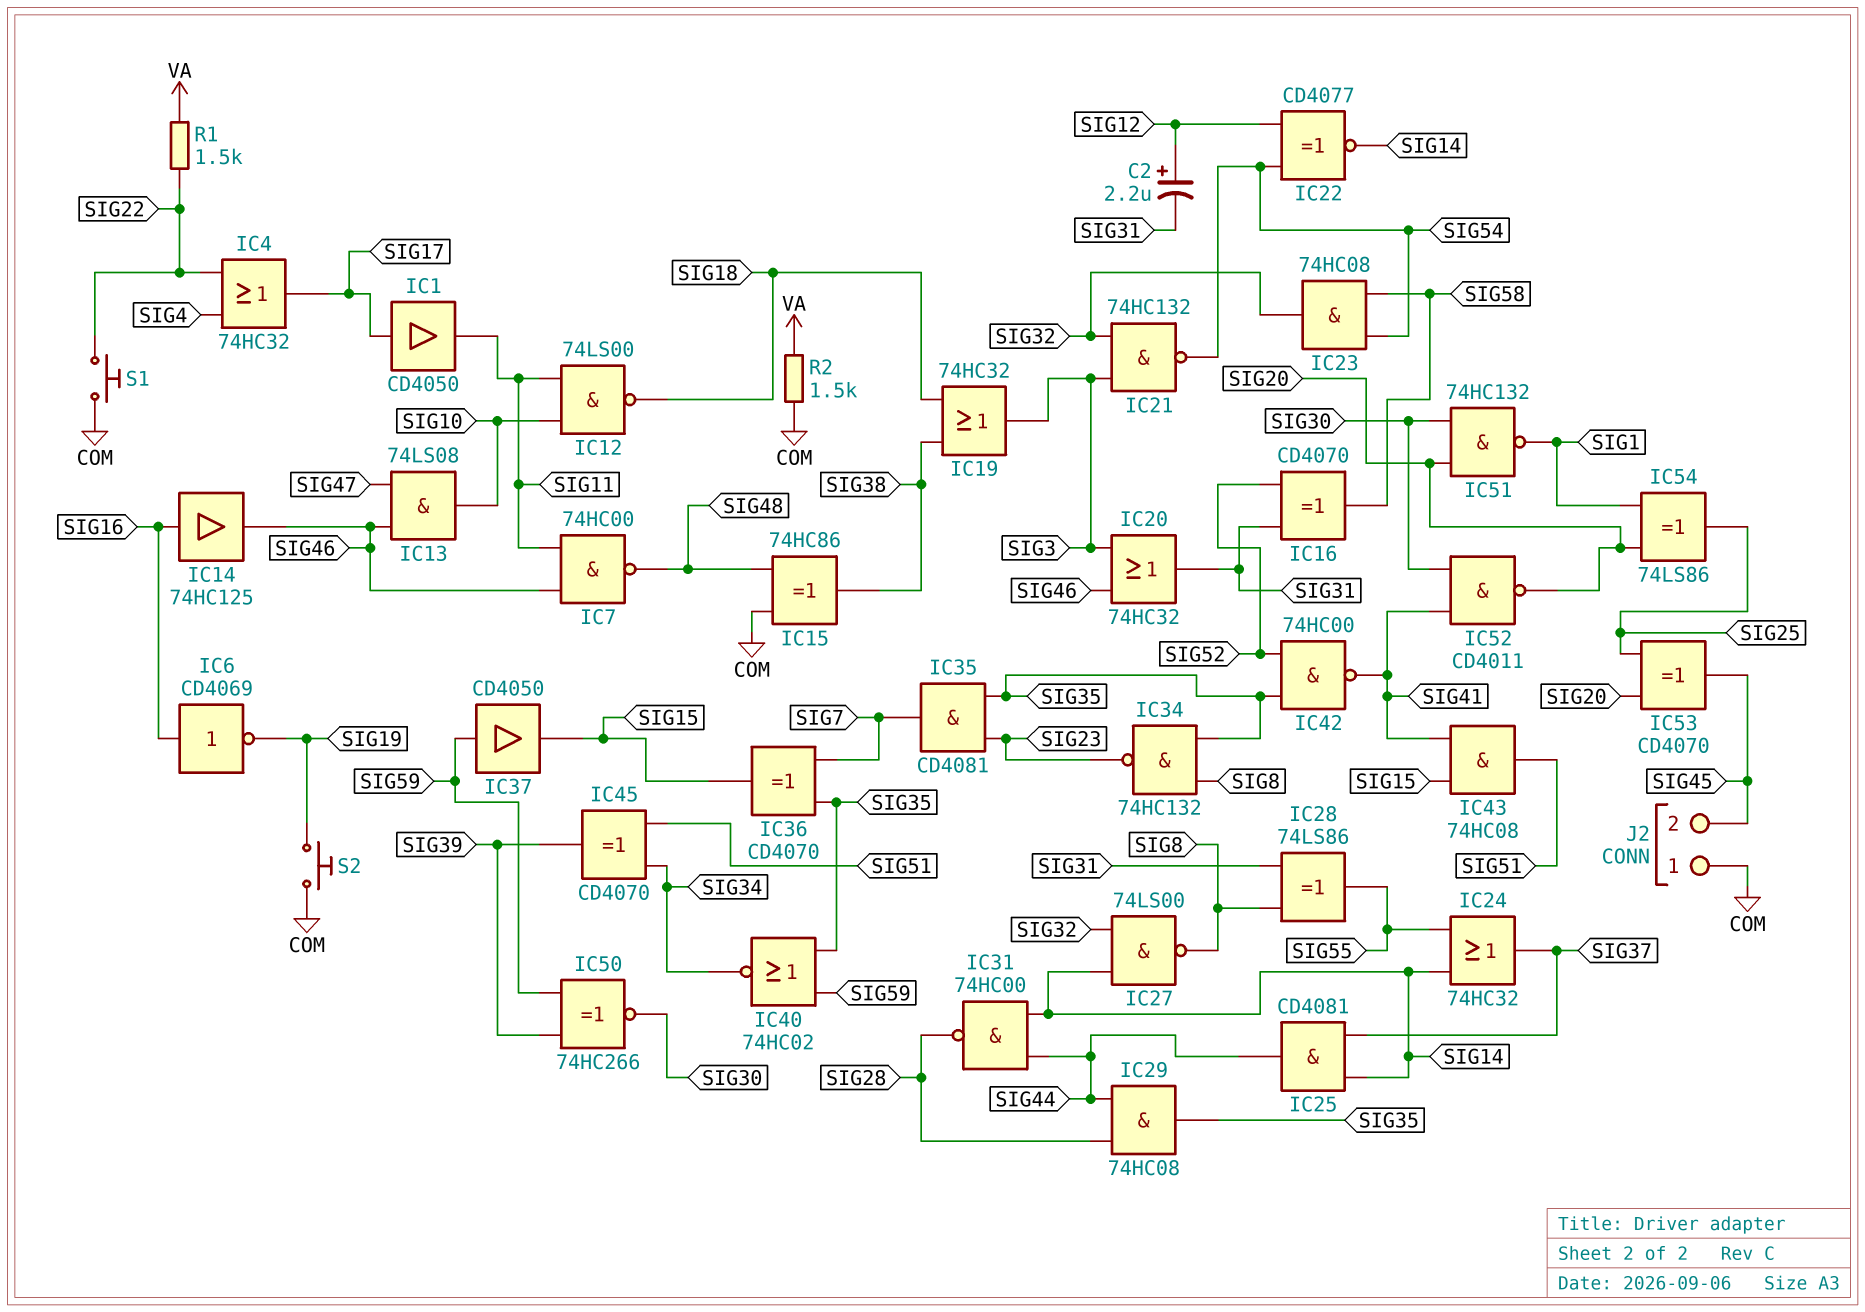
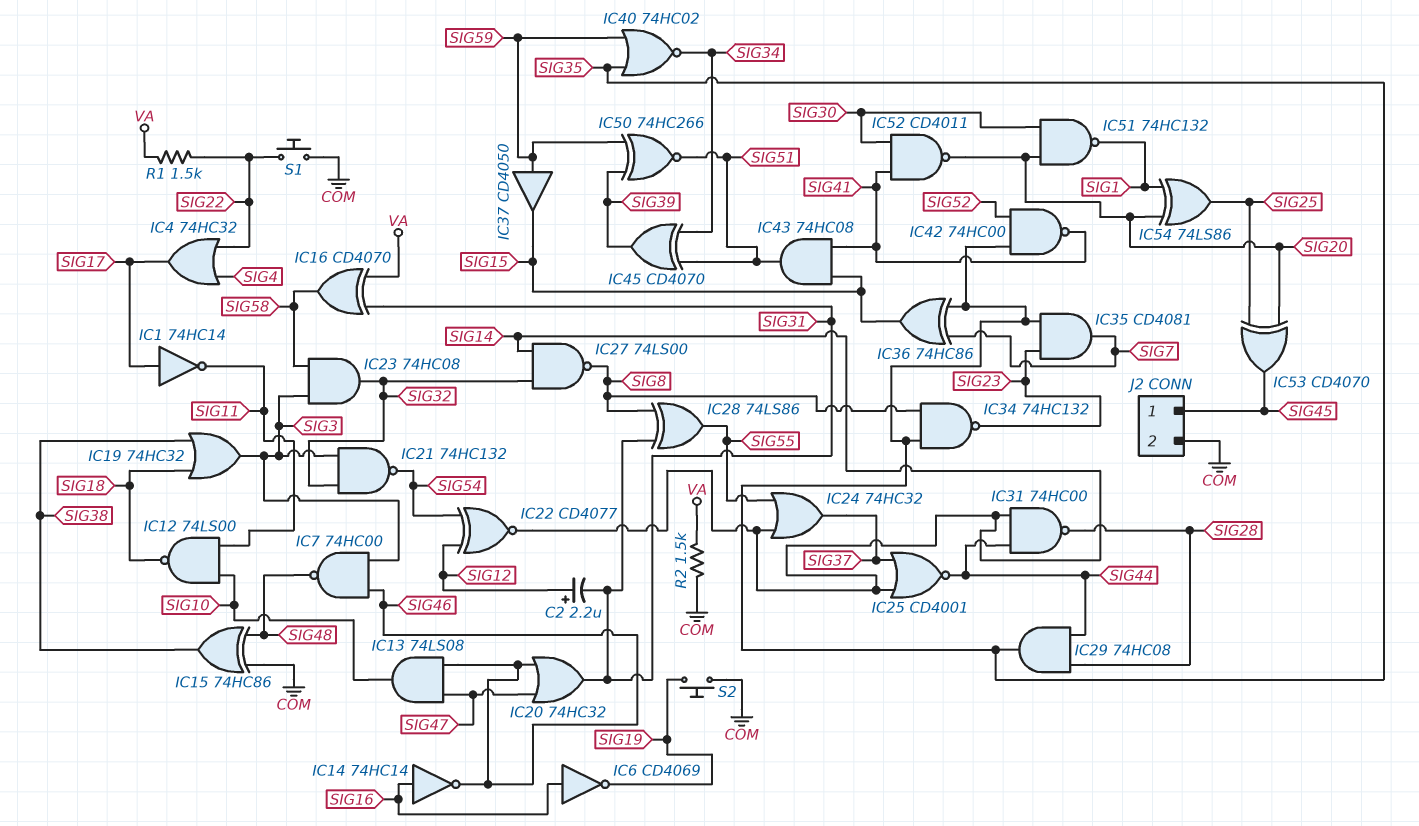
IC1: buffer CD4050 (in SIG17, out SIG11) -> NOT 74HC14 (in SIG17, out SIG11)
IC7: NAND 74HC00 (in SIG11, in SIG46, out SIG48) -> NAND 74HC00 (in SIG3, in SIG46, out SIG48)
IC14: buffer 74HC125 (in SIG16, out SIG46) -> NOT 74HC14 (in SIG16, out SIG46)
IC16: XOR CD4070 (in SIG31, in SIG52, out SIG58) -> XOR CD4070 (in SIG31, in VA, out SIG58)
IC20: OR 74HC32 (in SIG3, in SIG46, out SIG31) -> OR 74HC32 (in SIG46, in SIG47, out SIG31)
IC23: AND 74HC08 (in SIG54, in SIG58, out SIG32) -> AND 74HC08 (in SIG3, in SIG58, out SIG32)
IC25: AND CD4081 (in SIG14, in SIG37, out SIG44) -> NOR CD4001 (in SIG14, in SIG37, out SIG44)
IC36: XOR CD4070 (in SIG7, in SIG35, out SIG15) -> XOR 74HC86 (in SIG7, in SIG35, out SIG15)
IC50: XNOR 74HC266 (in SIG39, in SIG59, out SIG30) -> XNOR 74HC266 (in SIG39, in SIG59, out SIG51)
J2 pin 1: COM -> SIG45
J2 pin 2: SIG45 -> COM

